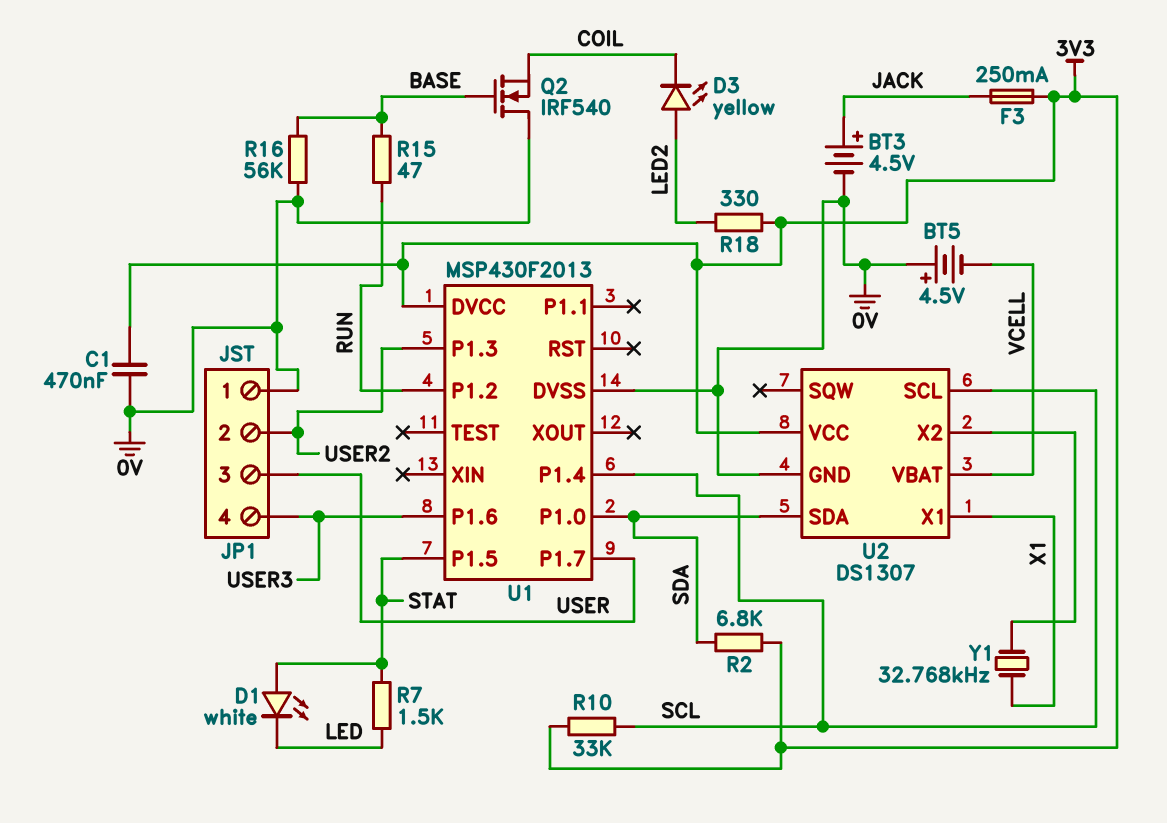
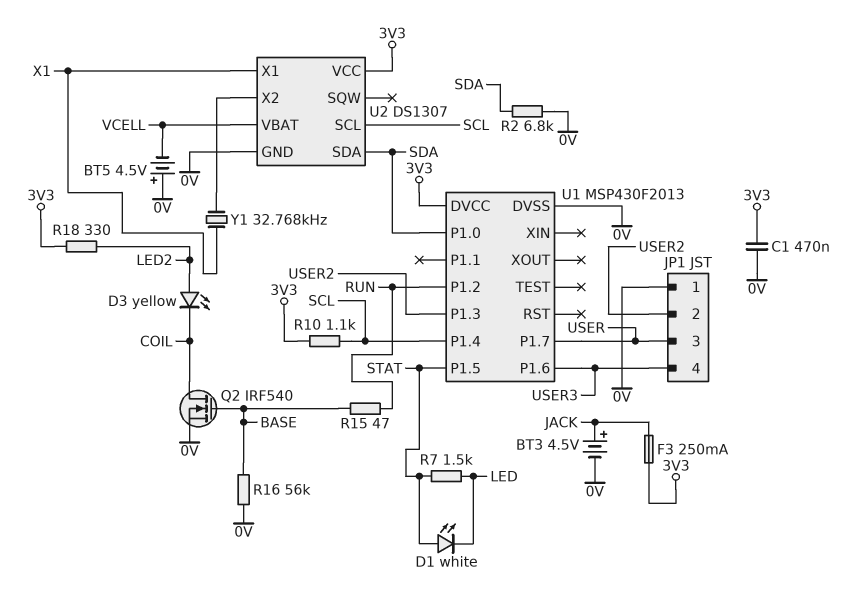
Q2: NMOS IRF540 (G BASE, D 0V, S COIL) -> NMOS IRF540 (G BASE, D COIL, S 0V)
R2: 6.8k (3V3, SDA) -> 6.8k (0V, SDA)
R10: 33k (3V3, SCL) -> 1.1k (3V3, SCL)

